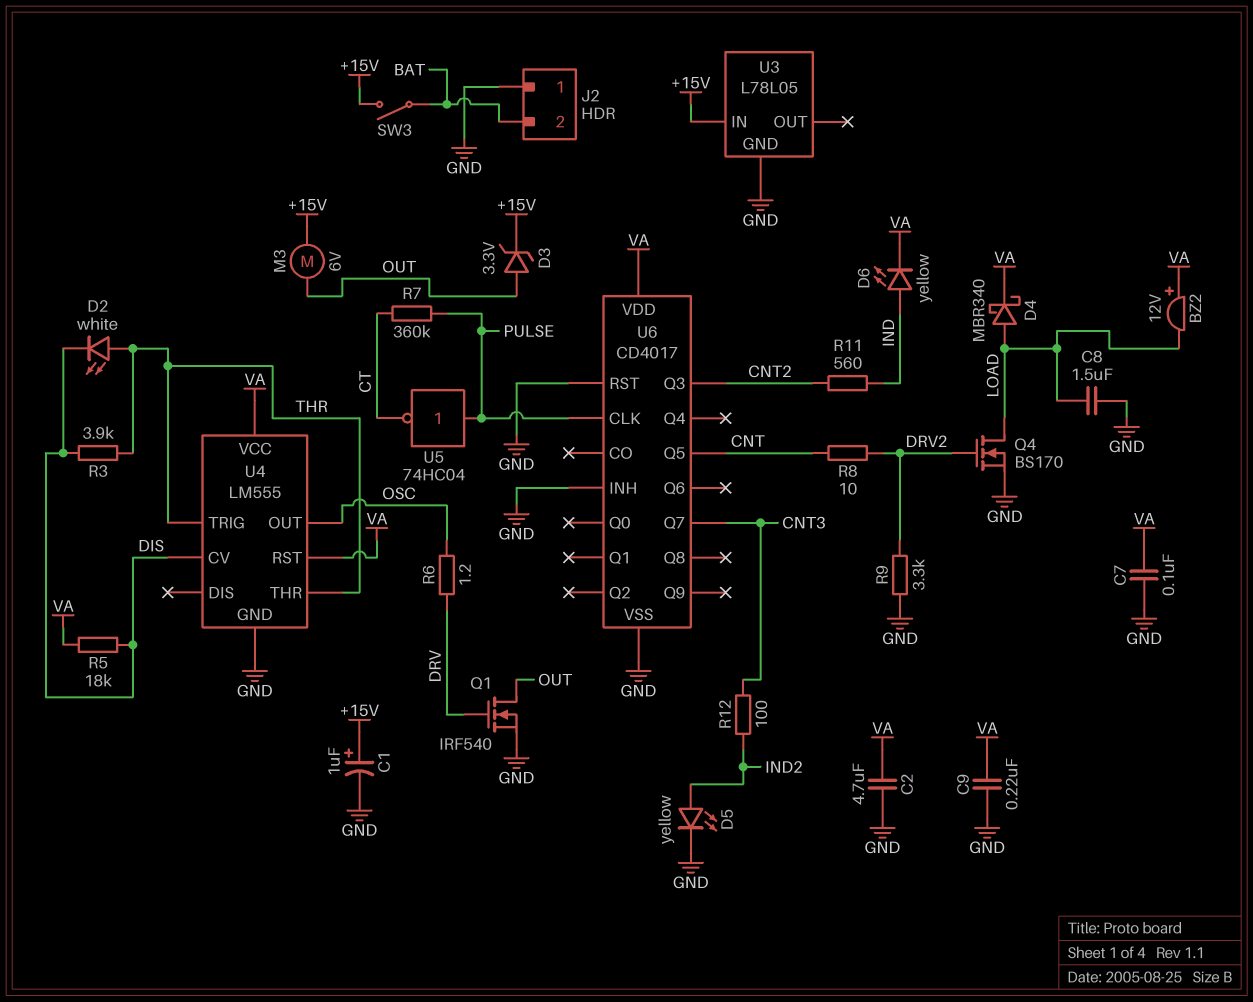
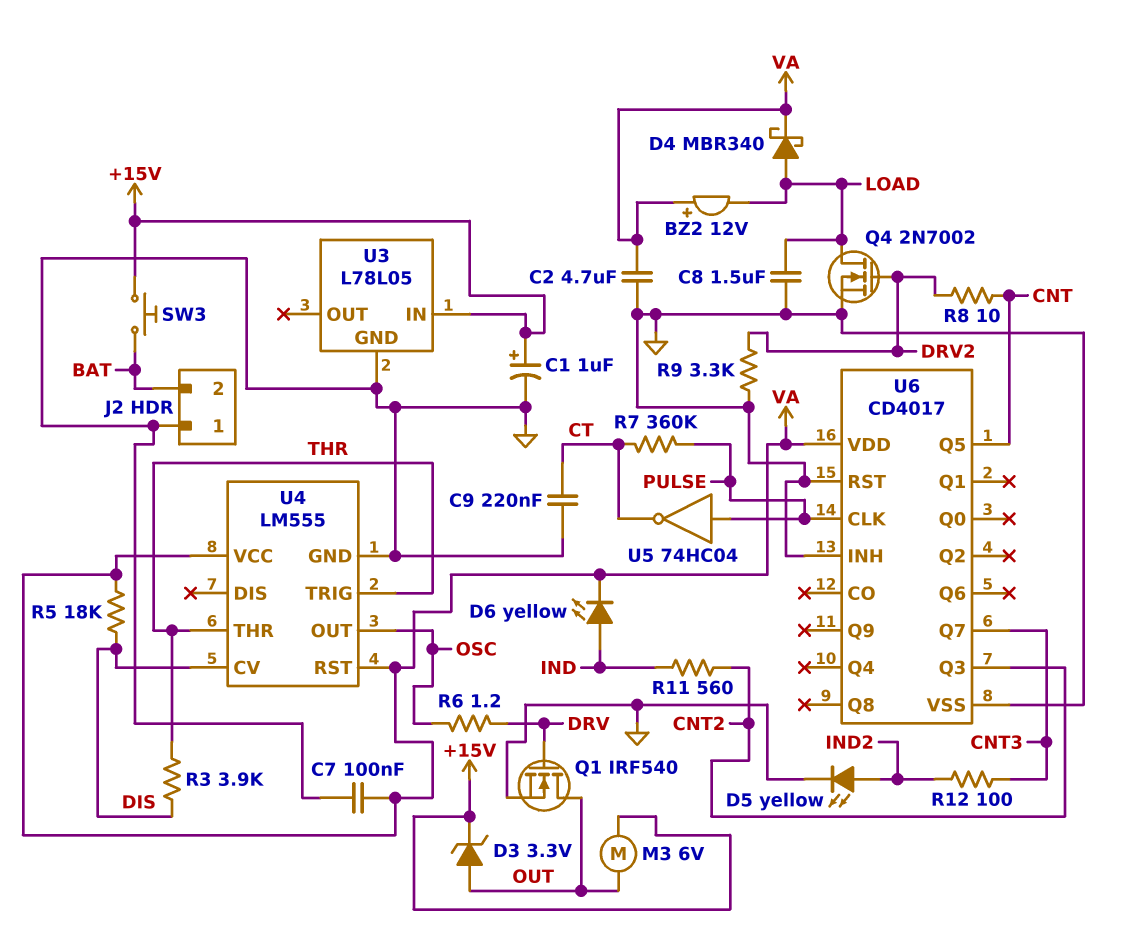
C9: 220nF (GND, VA) -> 220nF (CT, GND)
D2: LED white (A THR, K DIS) -> none
Q4: NMOS BS170 (G DRV2, D LOAD, S GND) -> NMOS 2N7002 (G DRV2, D LOAD, S GND)
SW3: switch (+15V, BAT) -> button (+15V, BAT)

